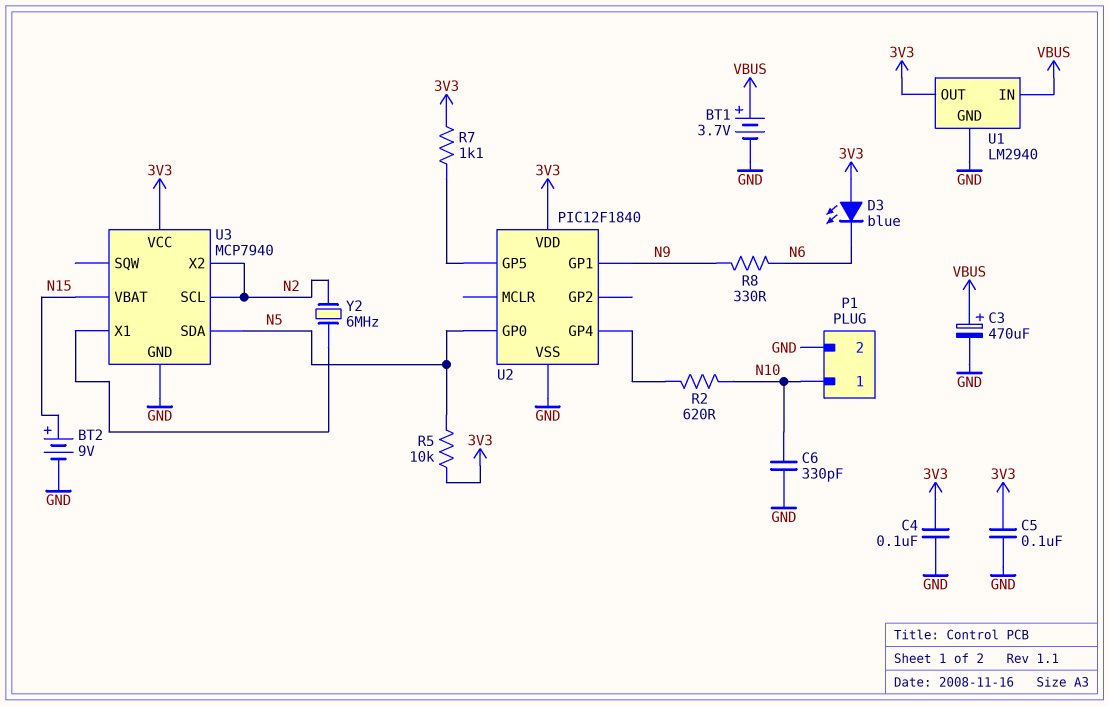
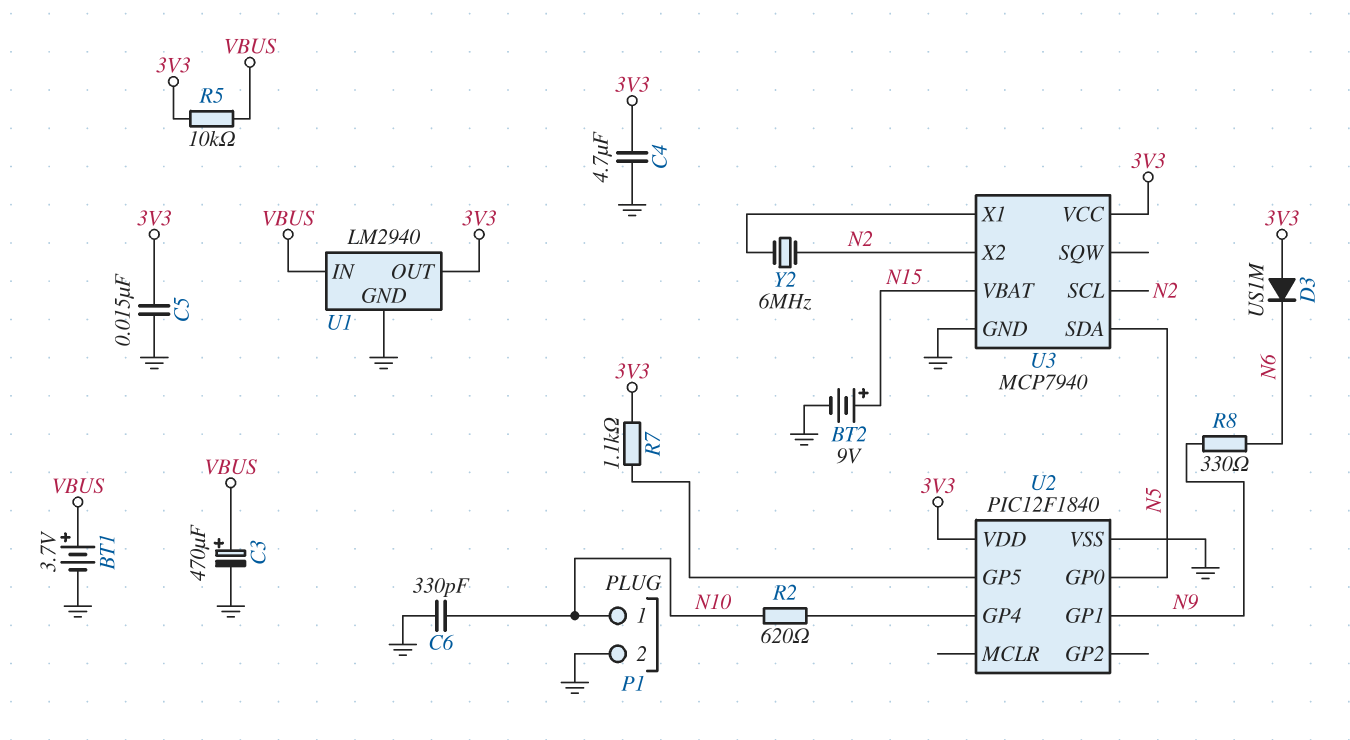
C4: 100nF (3V3, GND) -> 4.7uF (3V3, GND)
C5: 100nF (3V3, GND) -> 15nF (3V3, GND)
D3: LED blue (A 3V3, K N6) -> diode US1M (A 3V3, K N6)
R5: 10k (3V3, N5) -> 10k (3V3, VBUS)

